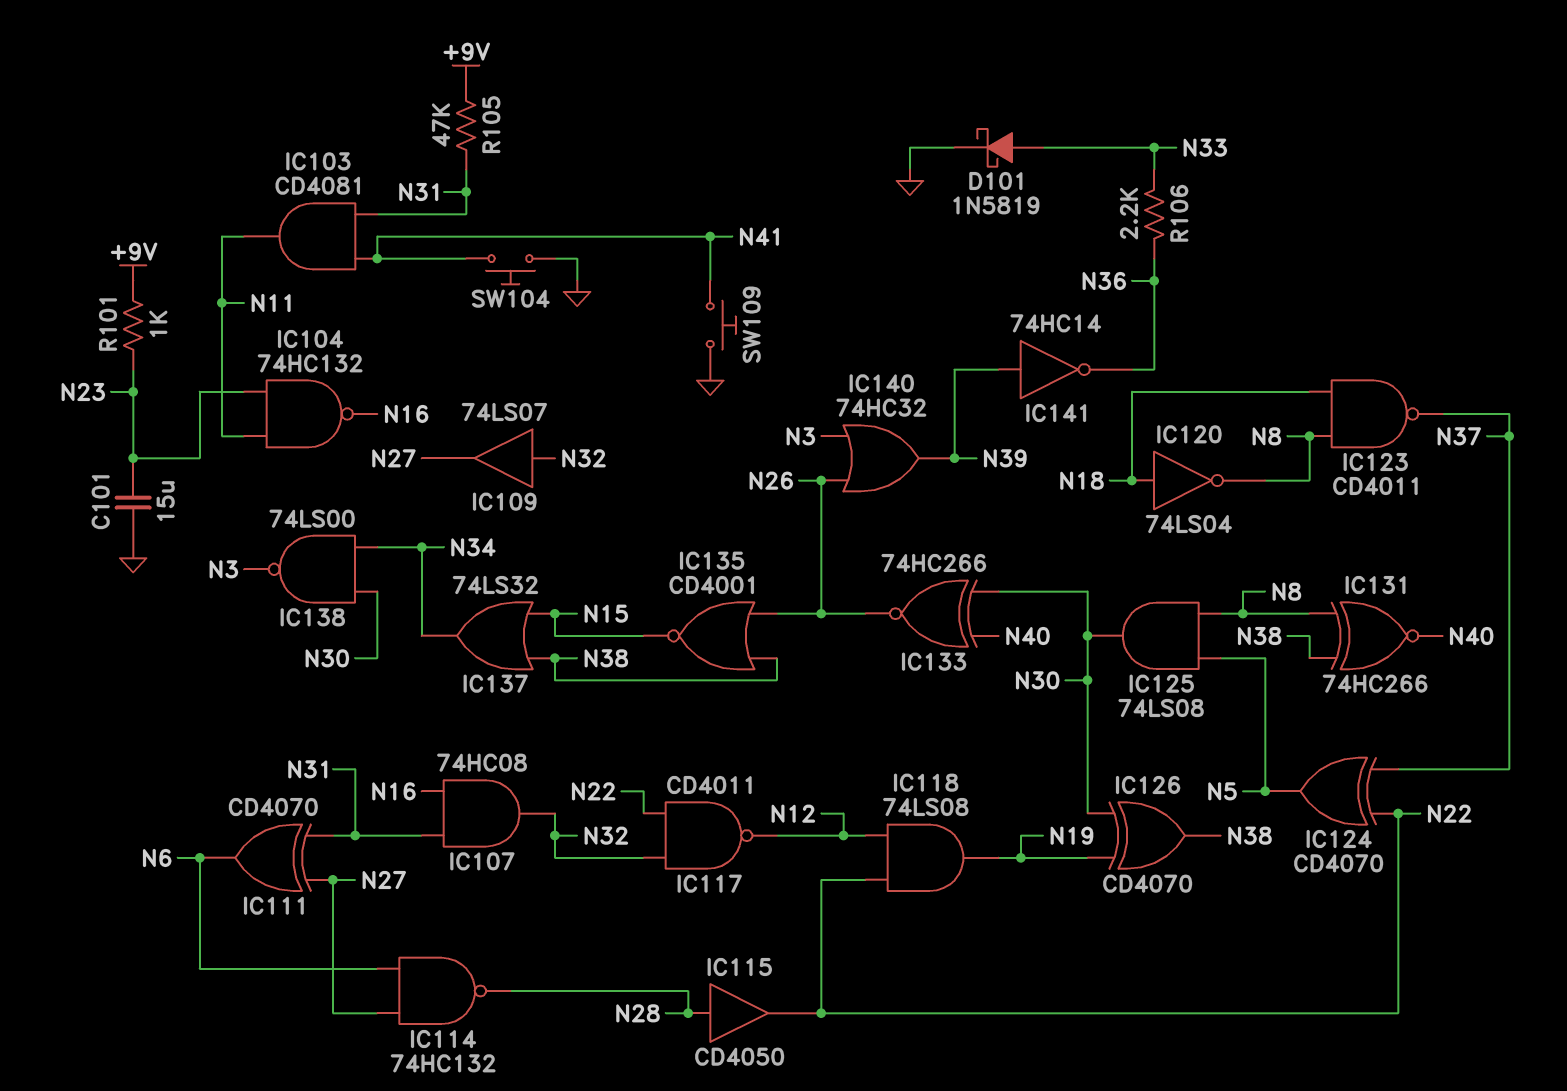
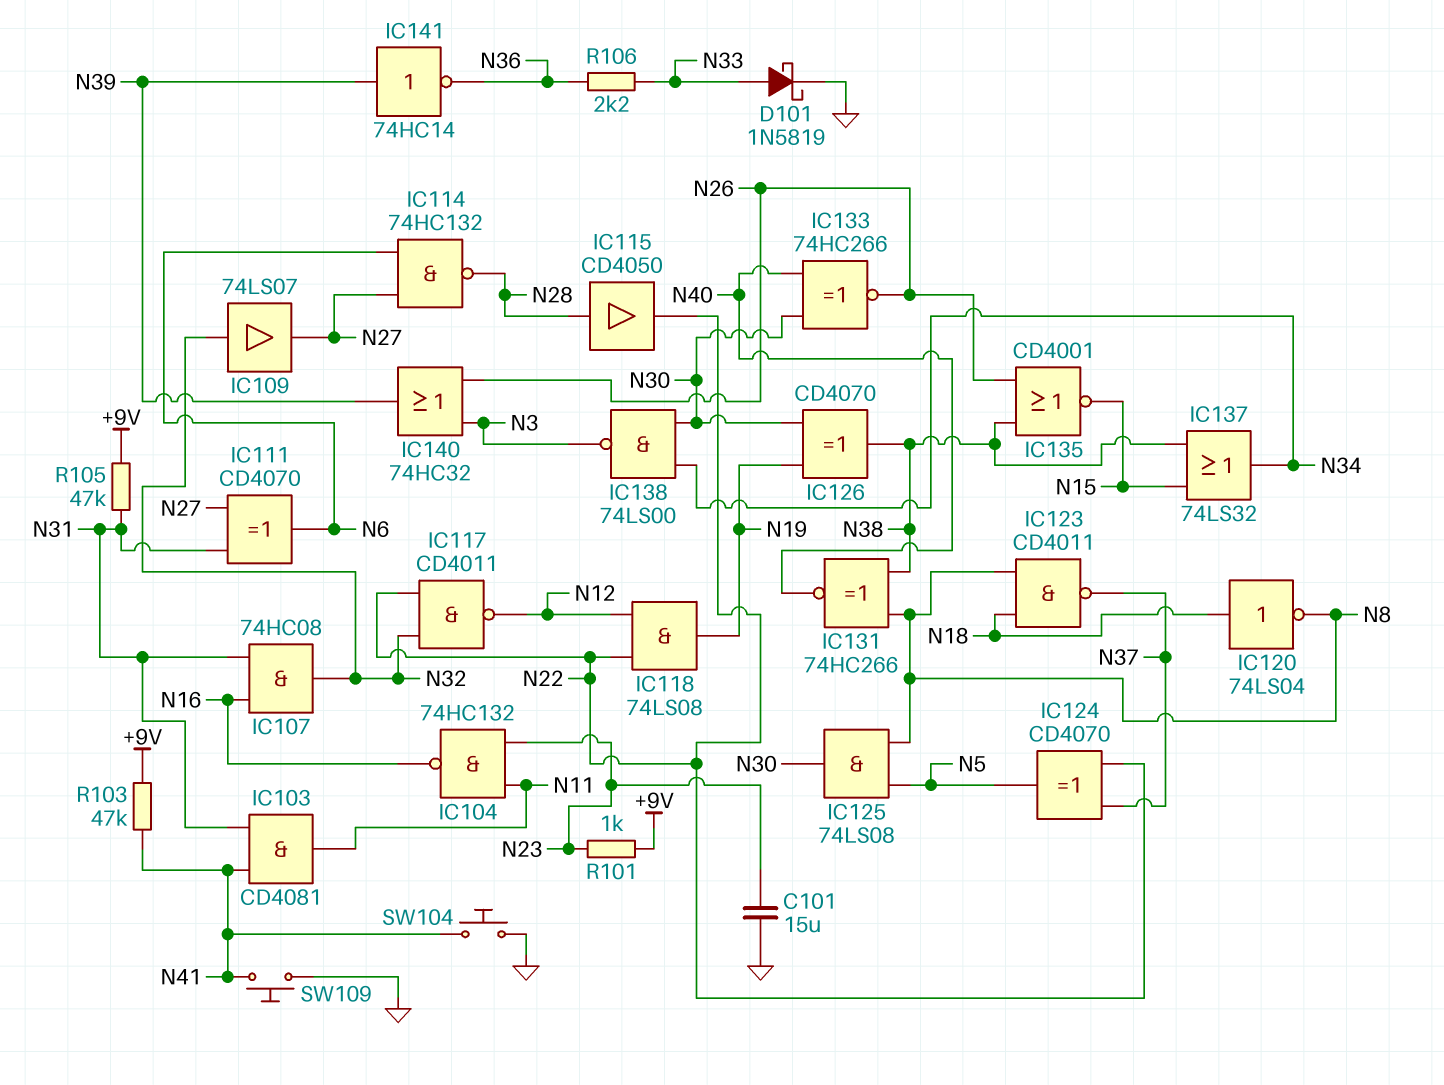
R103: none -> 47k (+9V, N41)

